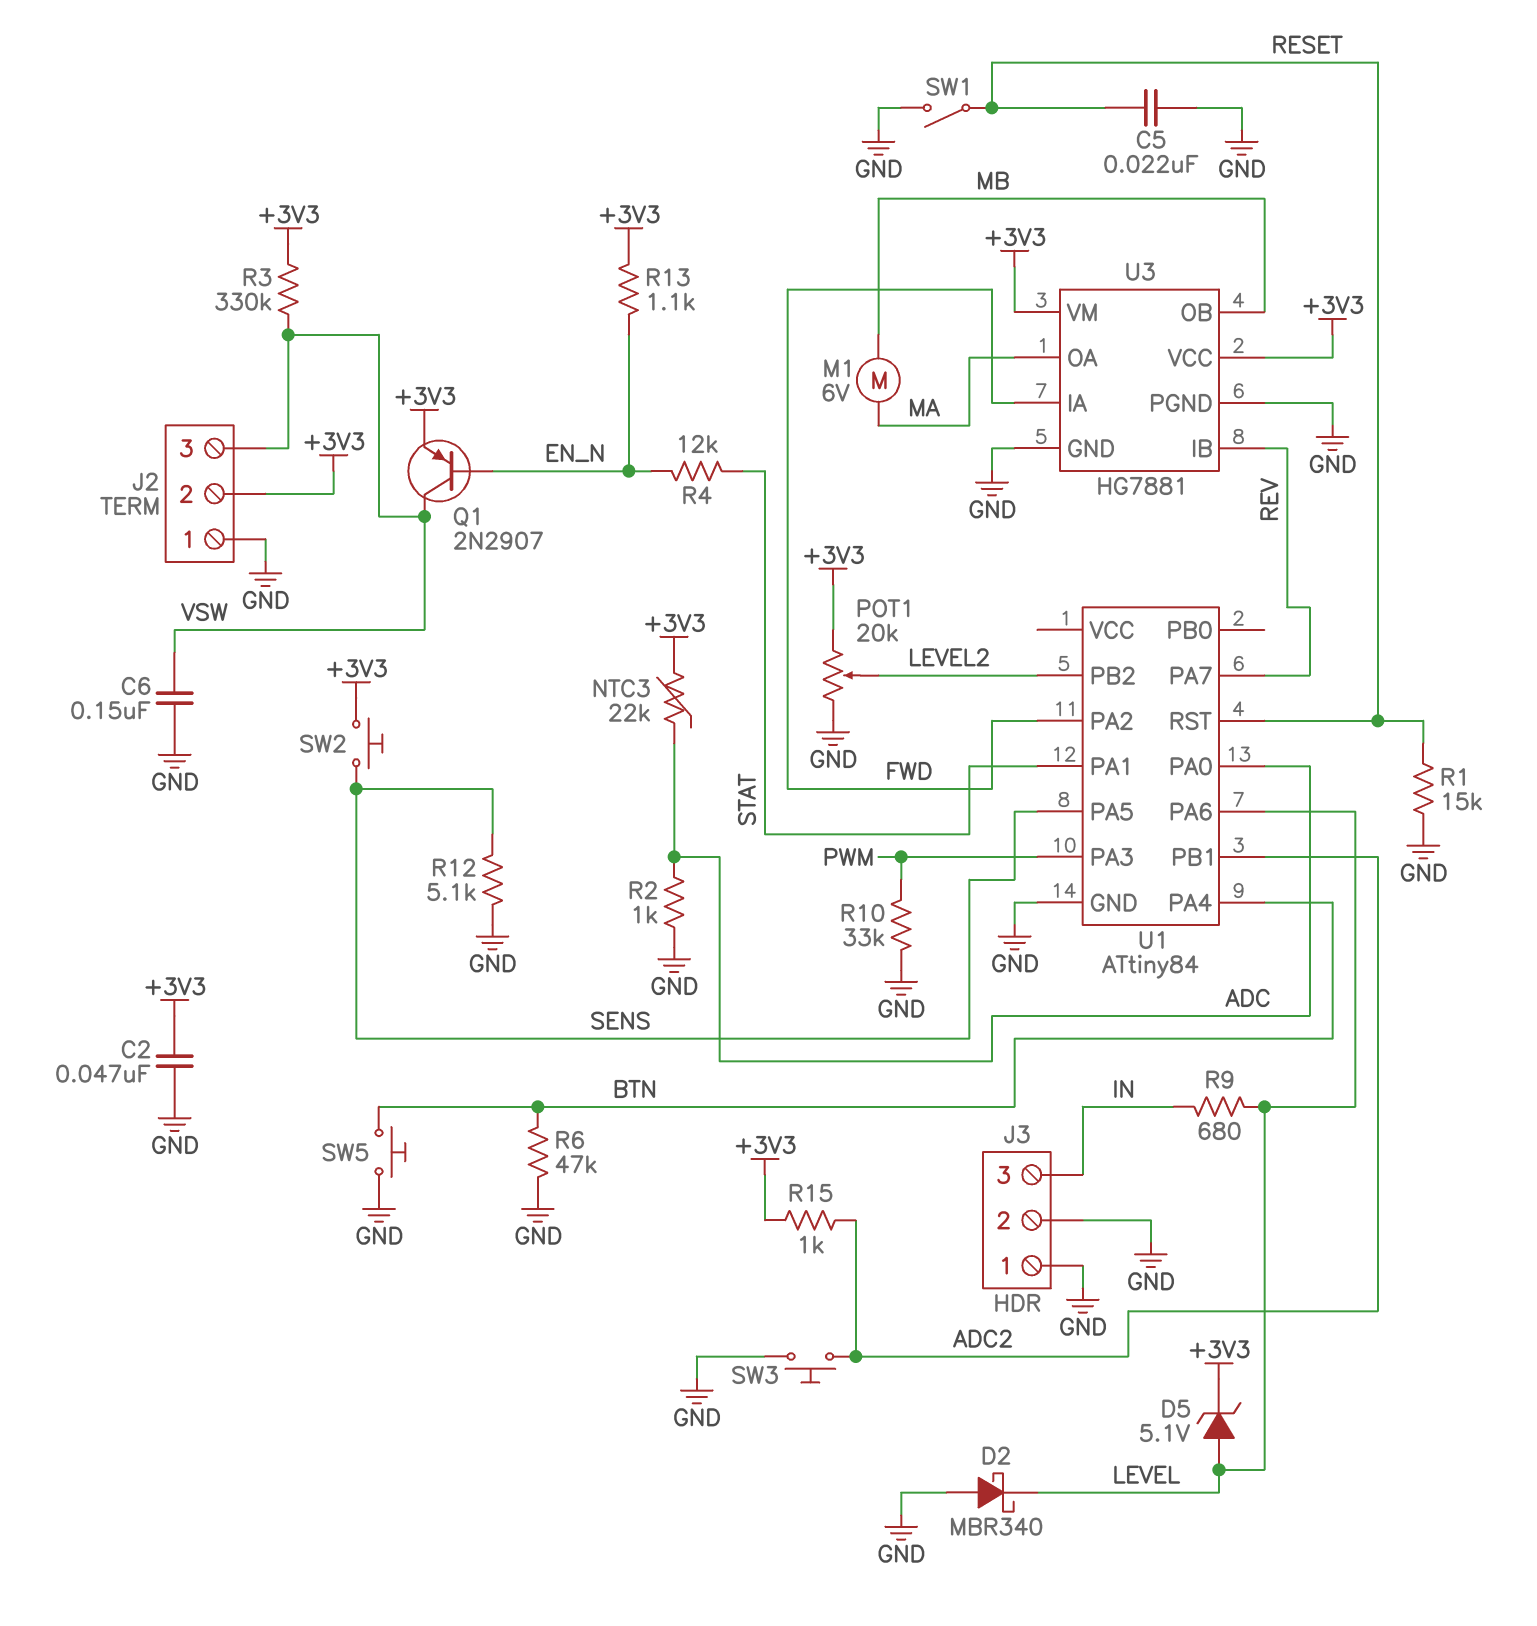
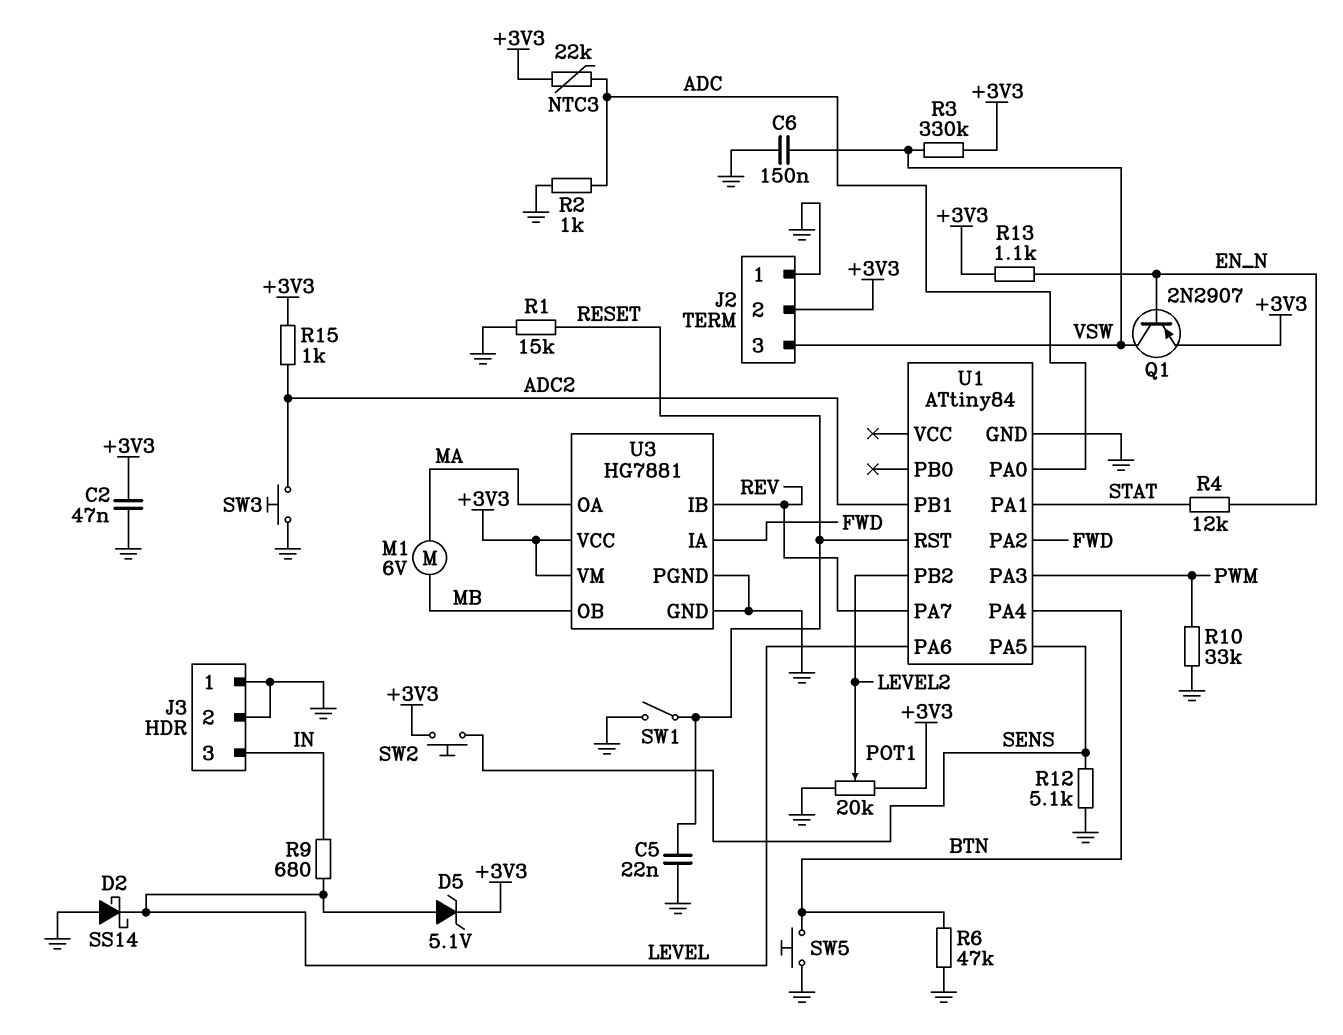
D2: schottky MBR340 (A GND, K LEVEL) -> schottky SS14 (A GND, K LEVEL)

